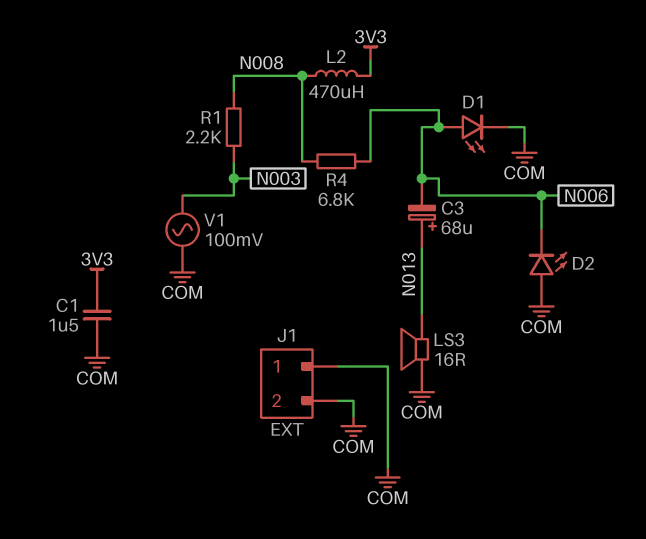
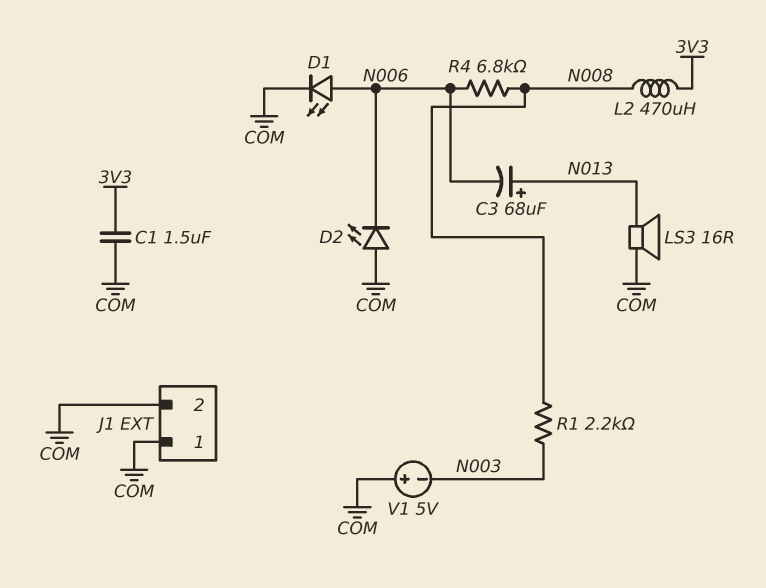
V1: AC 100mV (COM, N003) -> 5V (plus COM, minus N003)

